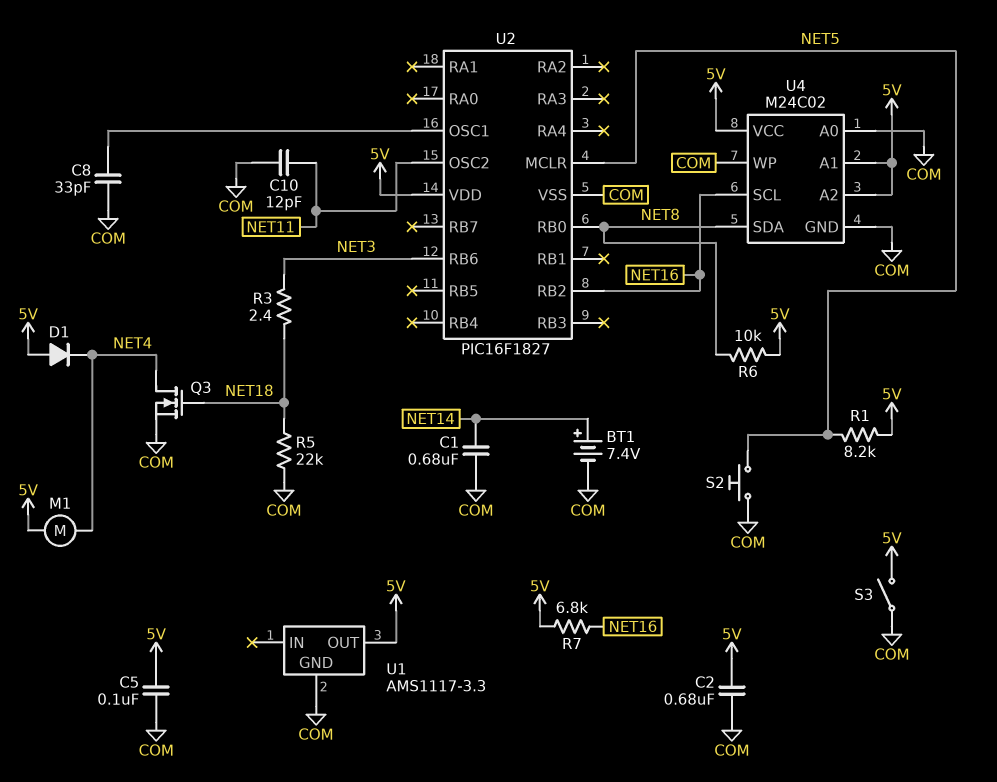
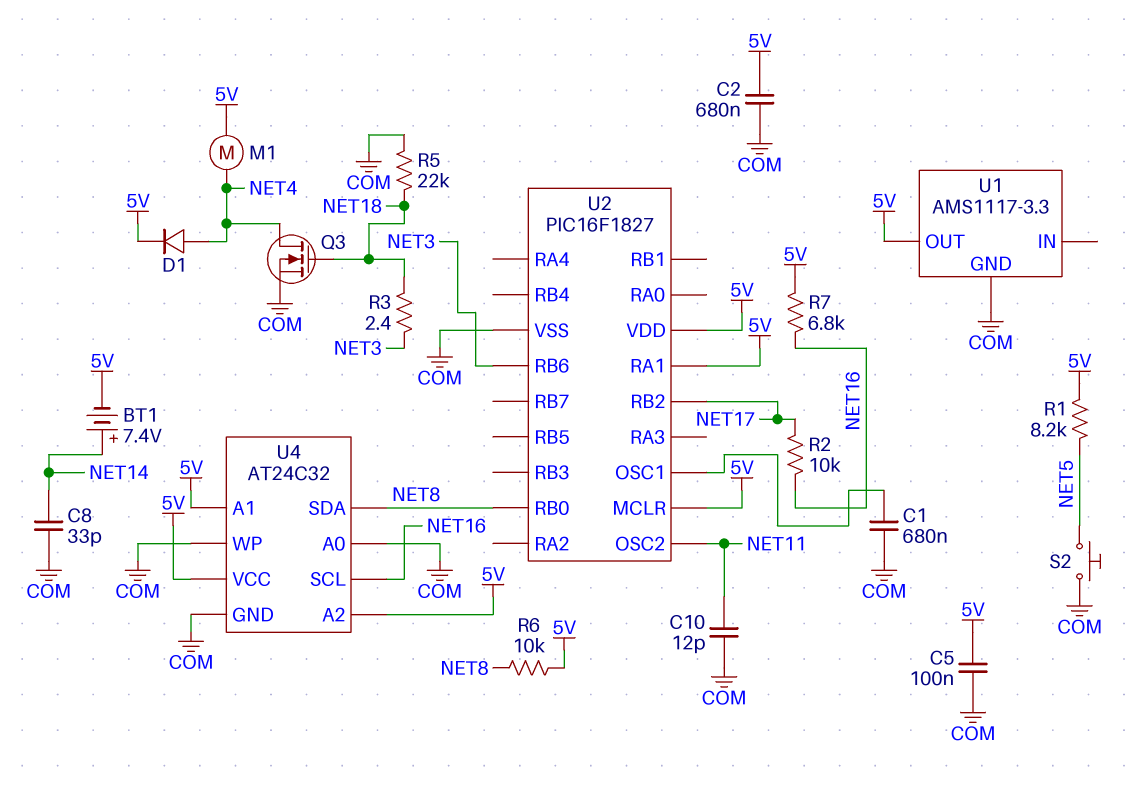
BT1: 7.4V (plus NET14, minus COM) -> 7.4V (plus NET14, minus 5V)
C1: 680nF (COM, NET14) -> 680nF (COM, U2/OSC1)
C8: 33pF (COM, U2/OSC1) -> 33pF (COM, NET14)
D1: diode (A 5V, K NET4) -> diode (A NET4, K 5V)
R2: none -> 10k (NET16, NET17)
S3: switch (5V, COM) -> none
U2 pin MCLR: NET5 -> 5V
U2 pin RA1: none -> 5V
U2 pin RB2: NET16 -> NET17
U4: M24C02 -> AT24C32

